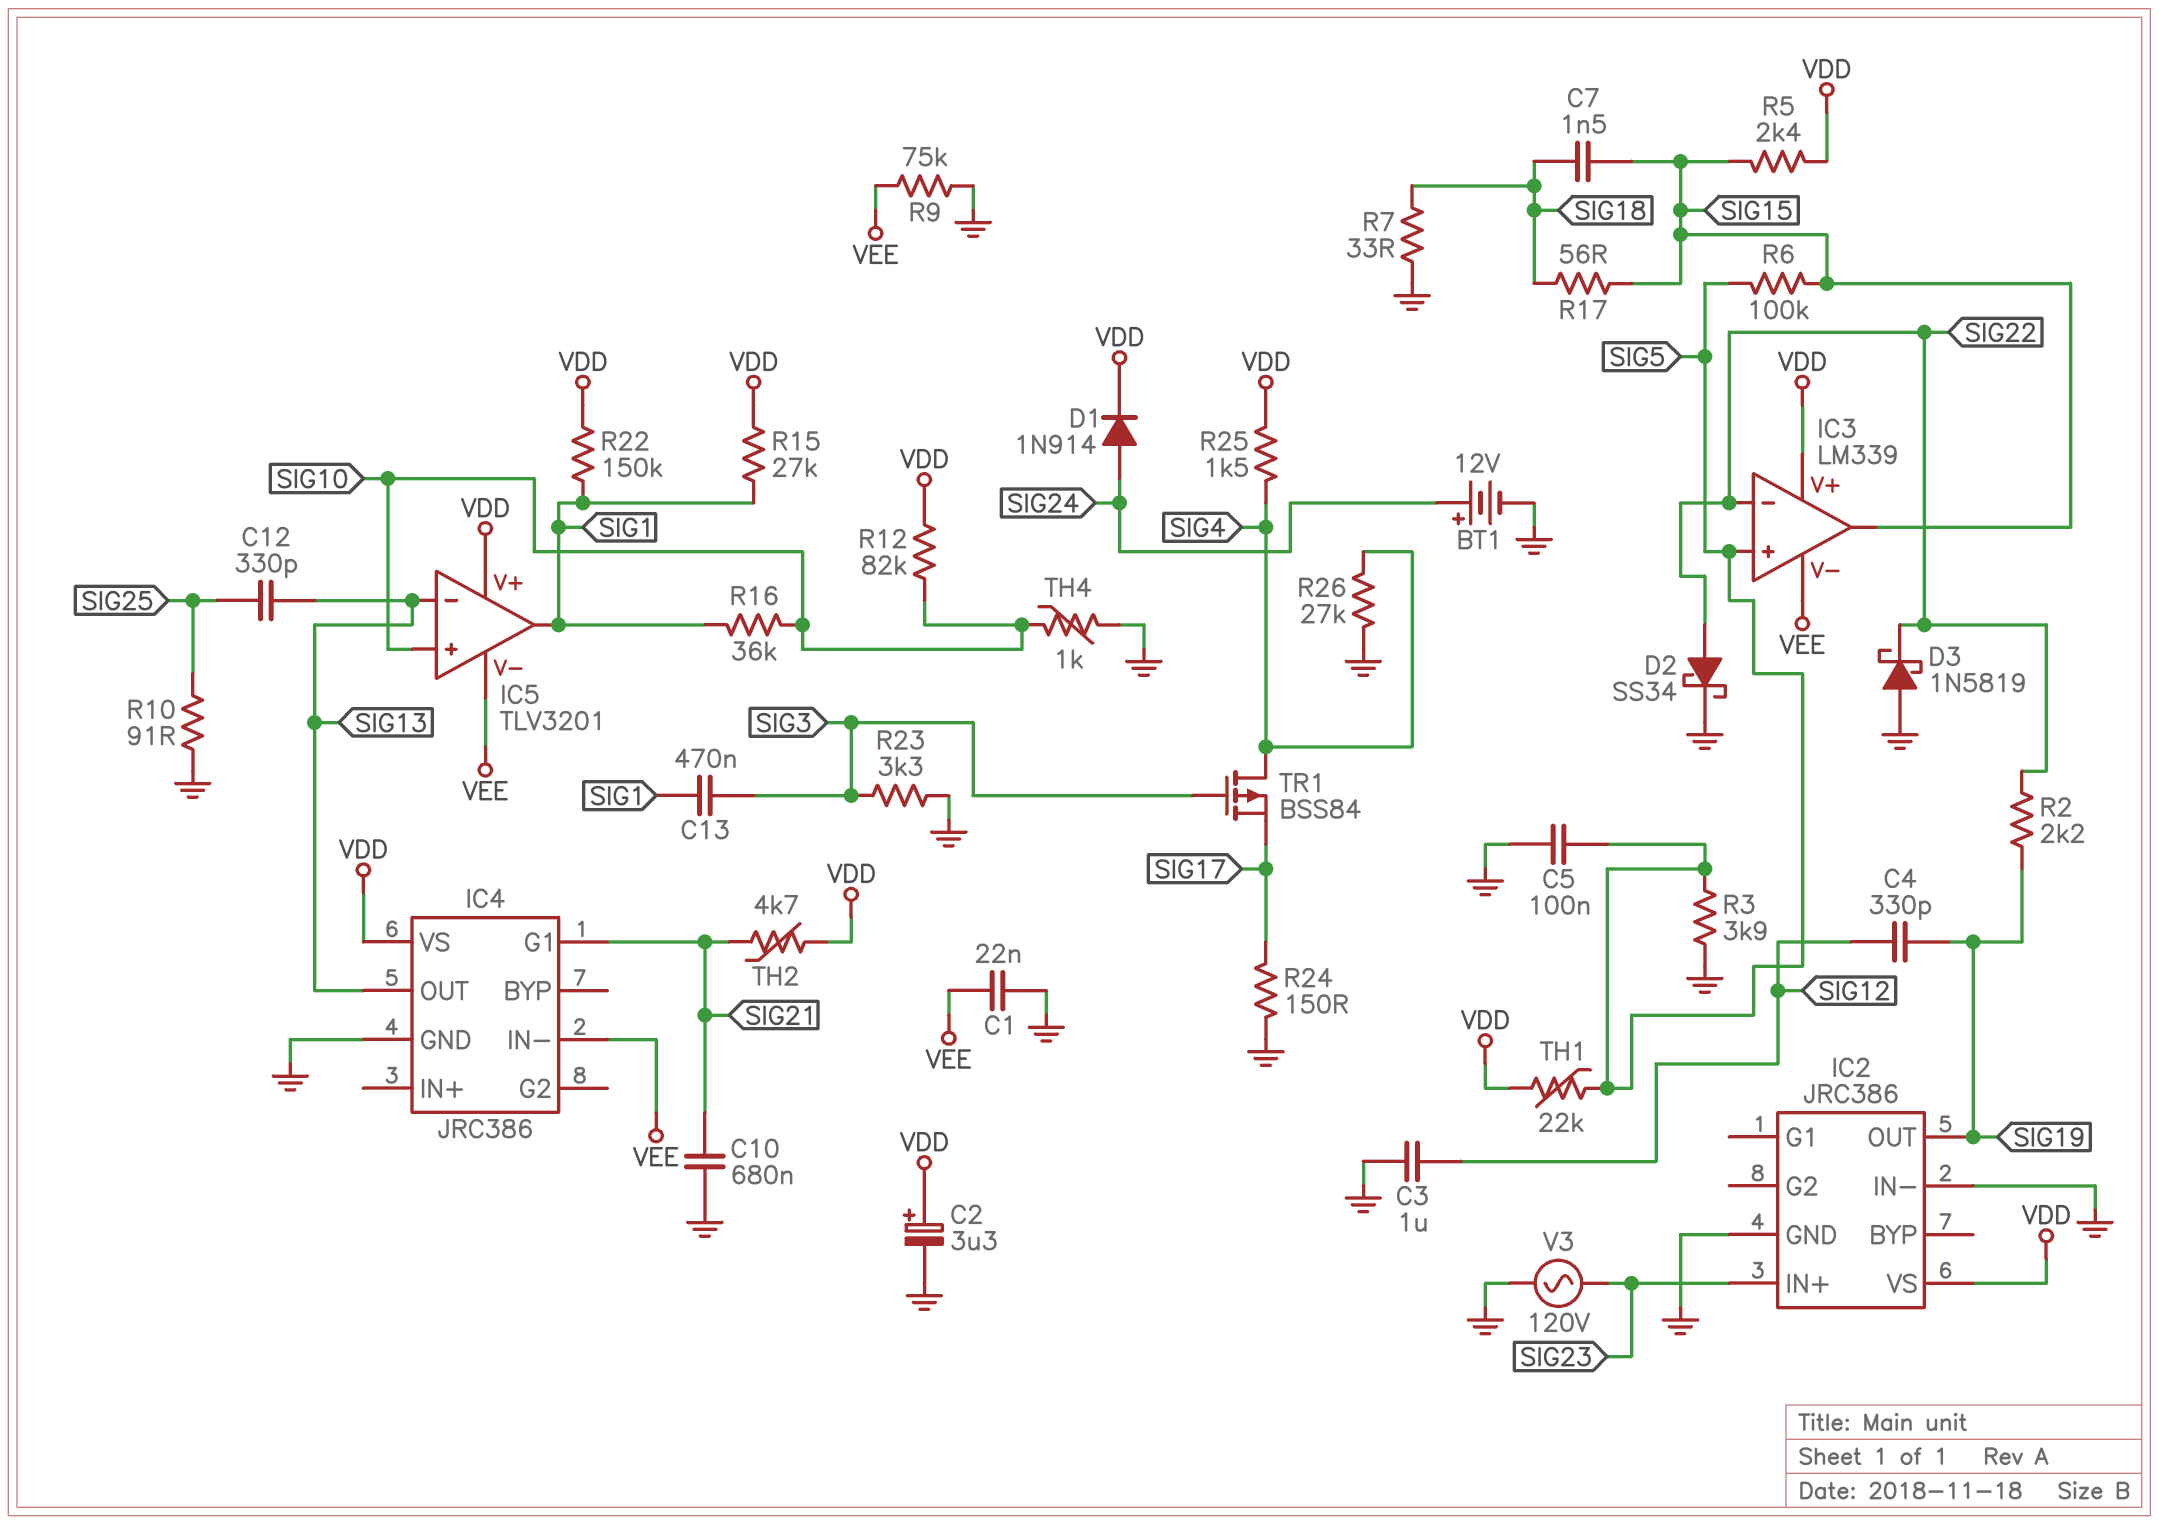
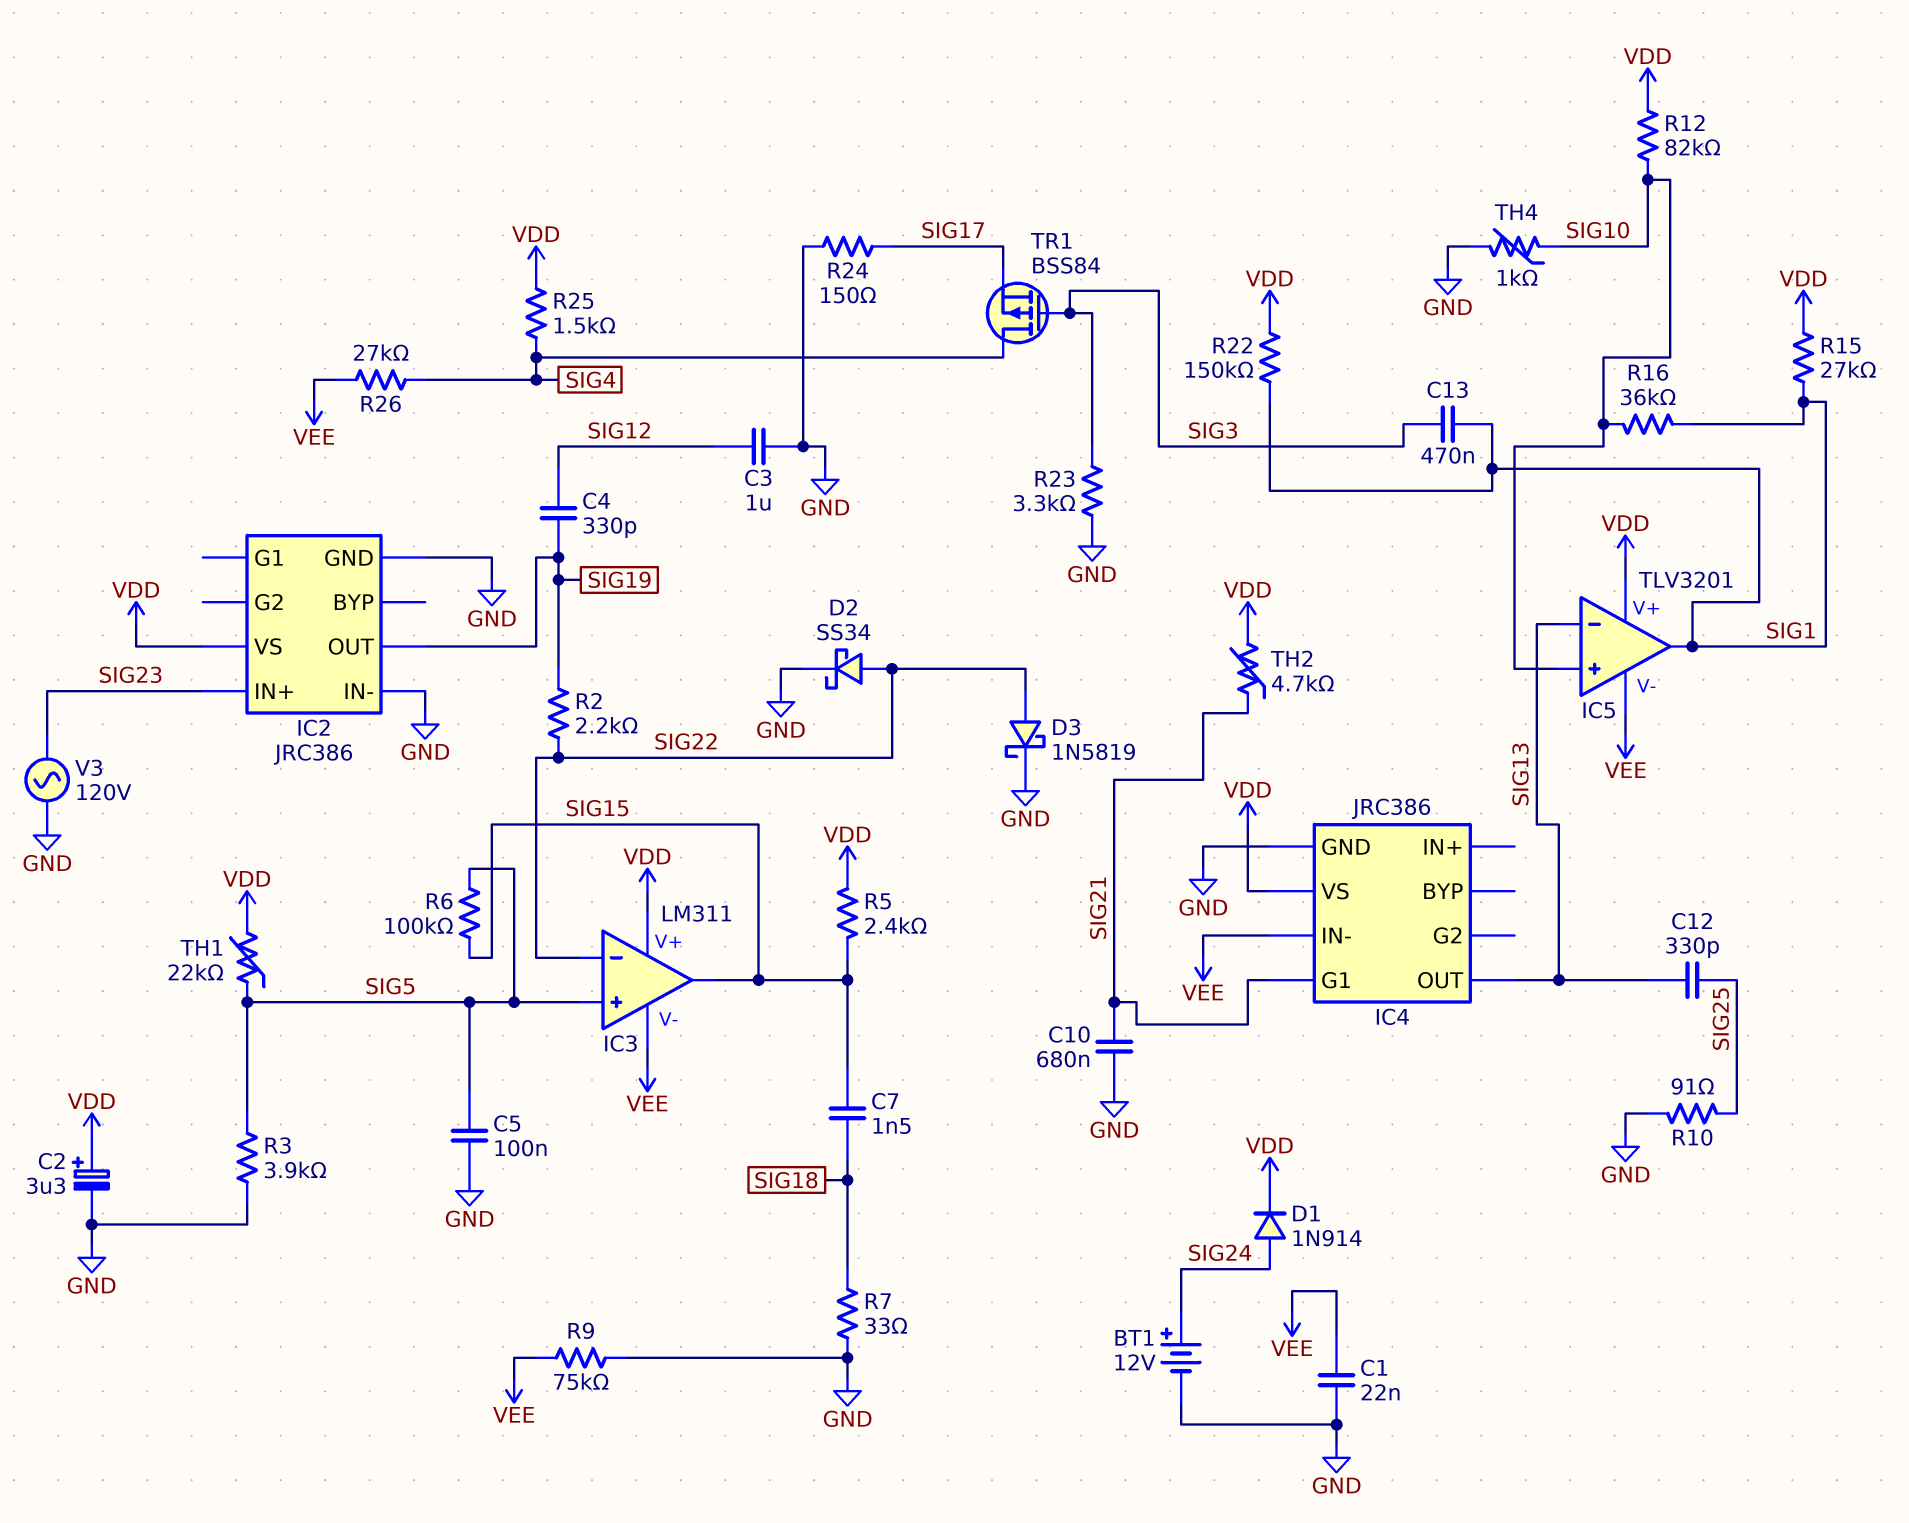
D3: schottky 1N5819 (A GND, K SIG22) -> schottky 1N5819 (A SIG22, K GND)
IC3: LM339 -> LM311
R17: 56 (SIG15, SIG18) -> none
R26: 27k (GND, SIG4) -> 27k (SIG4, VEE)

